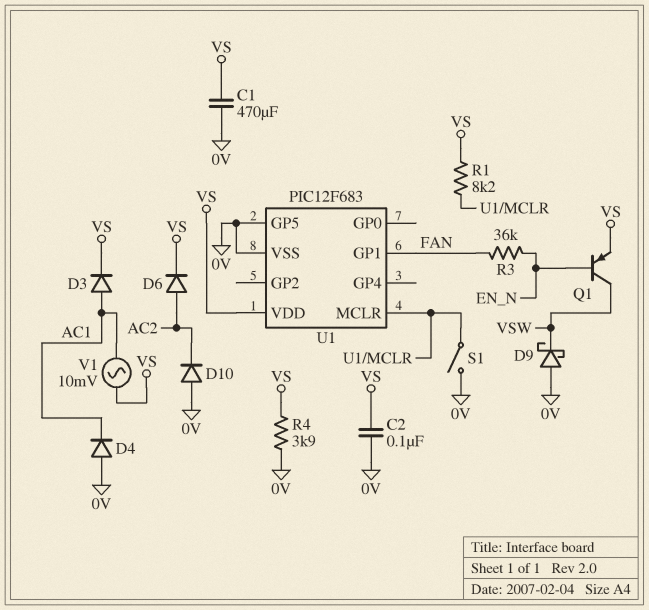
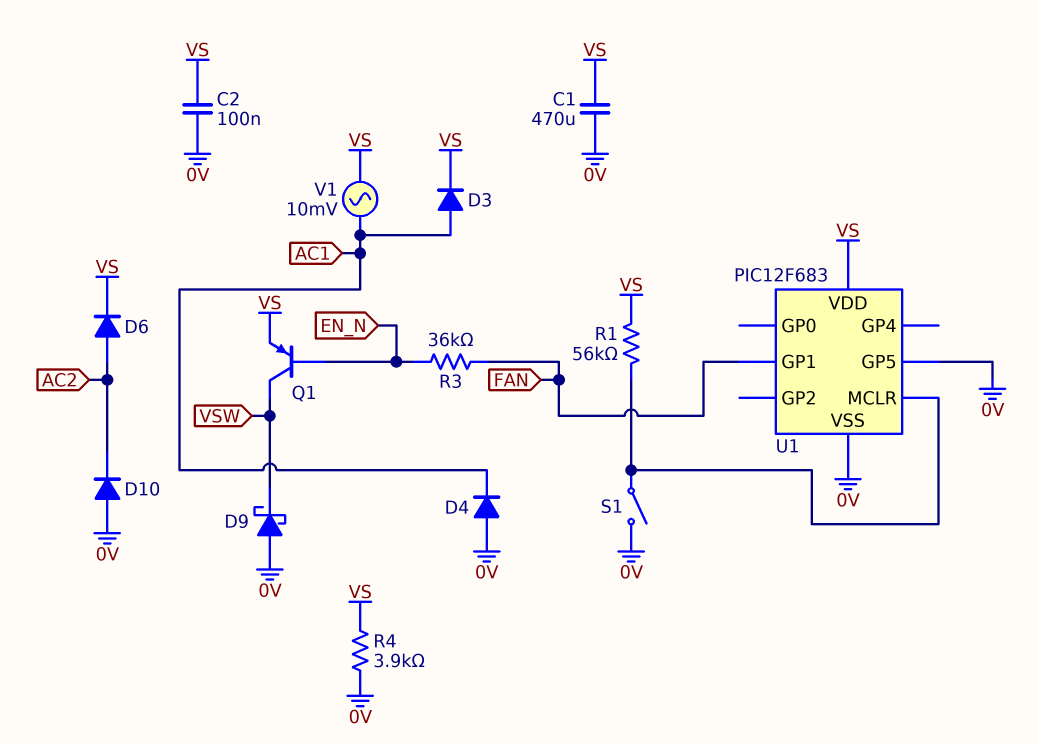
R1: 8.2k (U1/MCLR, VS) -> 56k (U1/MCLR, VS)

